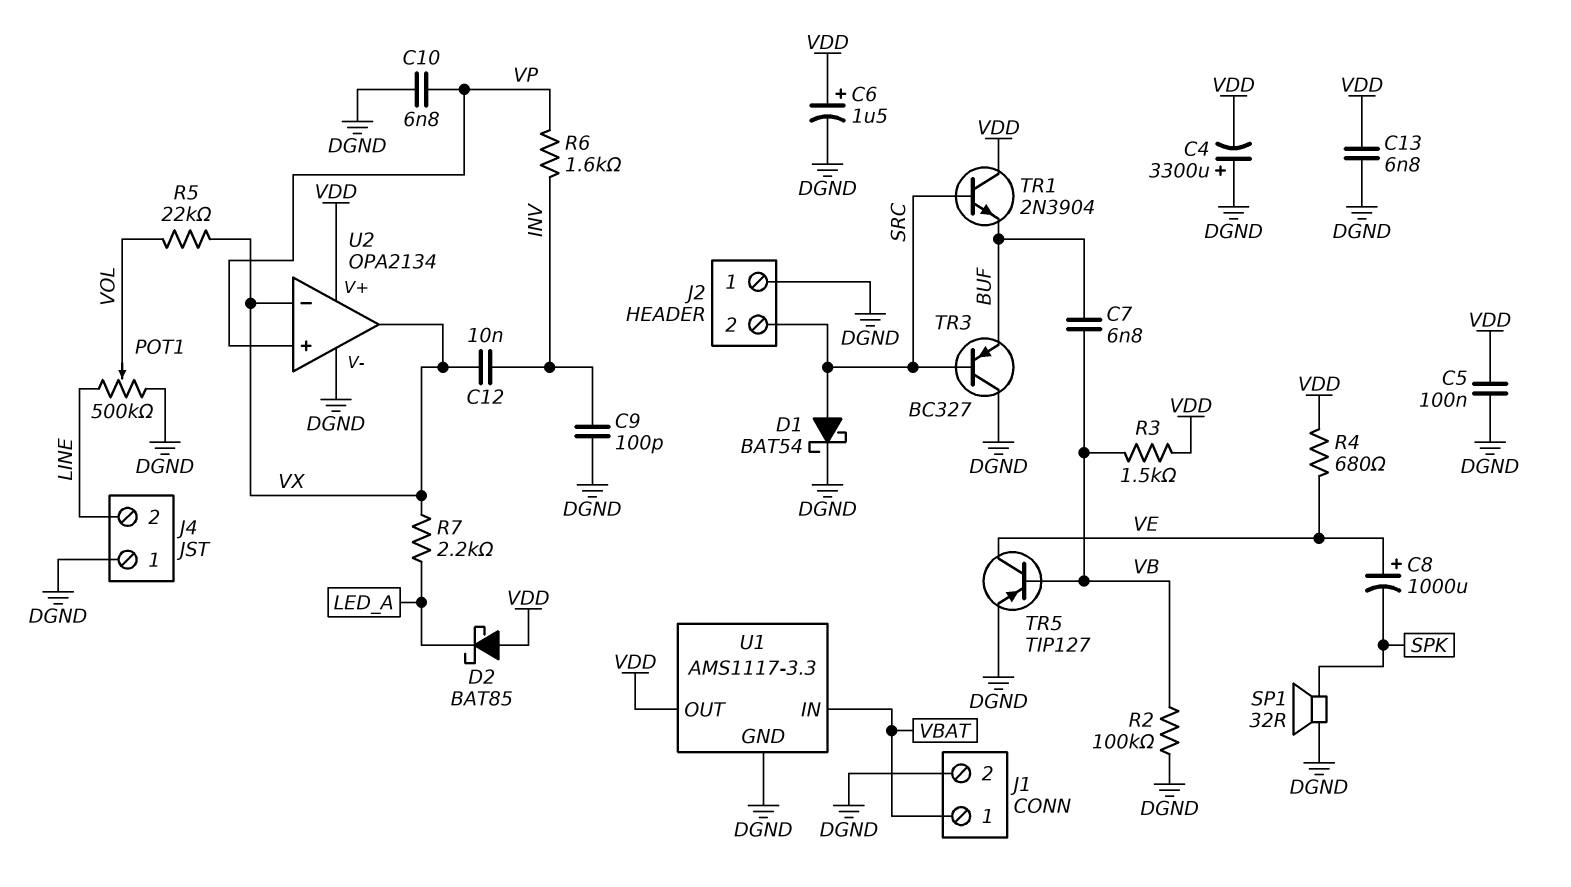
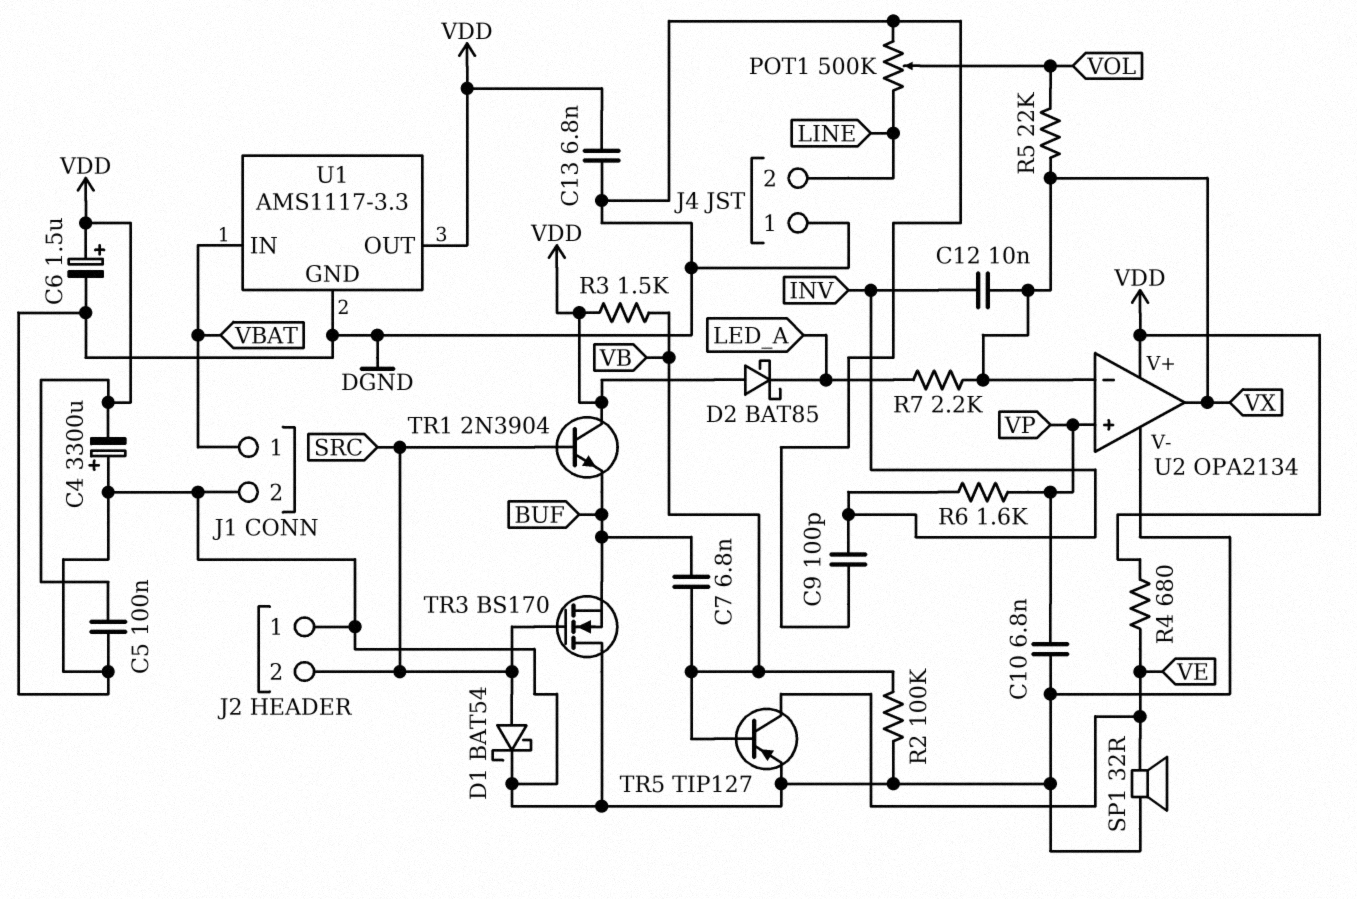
C8: 1000uF (plus VE, minus SPK) -> none
SP1: speaker 32R (DGND, SPK) -> speaker 32R (DGND, VE)
TR3: PNP BC327 (B SRC, C DGND, E BUF) -> NMOS BS170 (G SRC, D DGND, S BUF)

